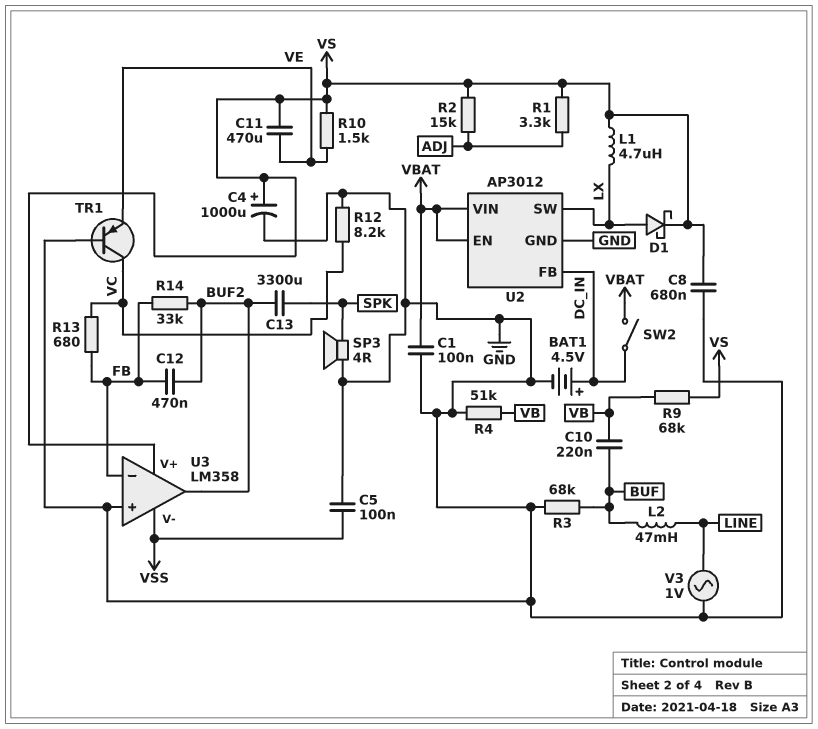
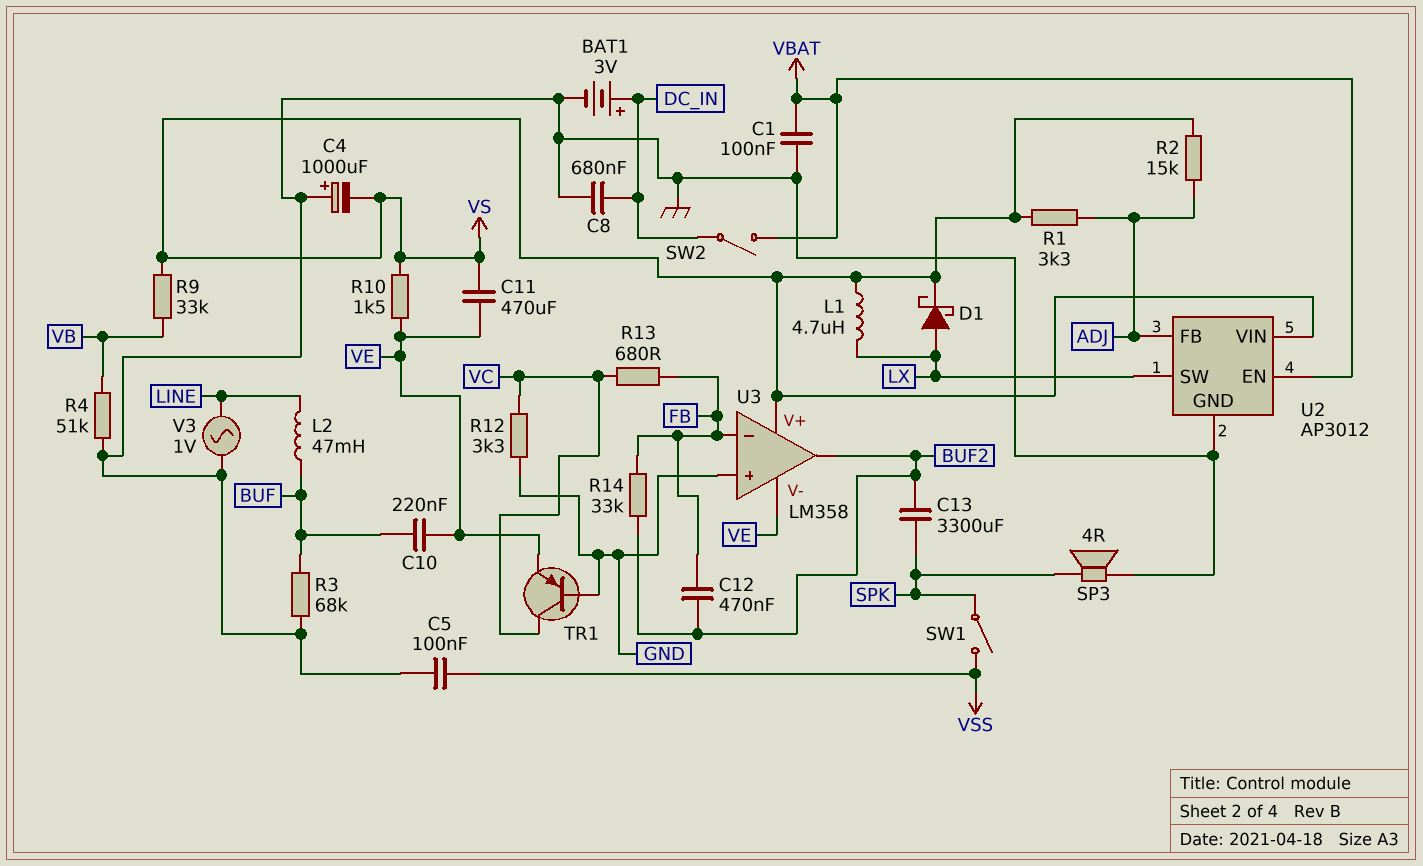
BAT1: 4.5V (plus DC_IN, minus GND) -> 3V (plus DC_IN, minus GND)
C4: 1000uF (plus VS, minus GND) -> 1000uF (plus GND, minus VS)
C8: 680nF (GND, VS) -> 680nF (DC_IN, GND)
C10: 220nF (BUF, VB) -> 220nF (BUF, VE)
R9: 68k (VB, VS) -> 33k (VB, VS)
R12: 8.2k (GND, VC) -> 3.3k (GND, VC)
SW1: none -> switch (SPK, VSS)
U2 pin FB: DC_IN -> ADJ
U2 pin VIN: VBAT -> VS
U3 pin V-: VSS -> VE

